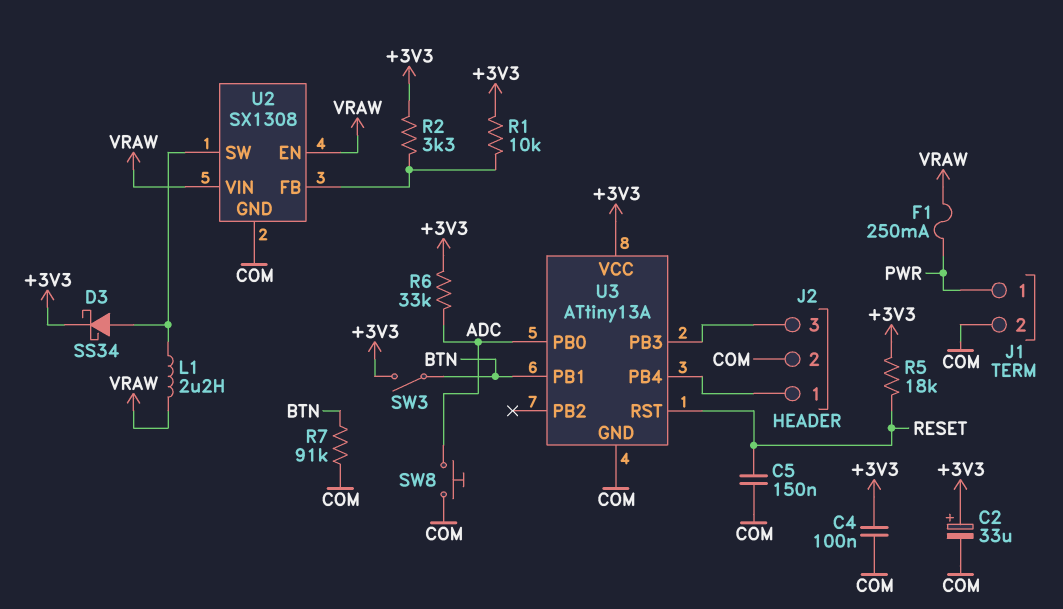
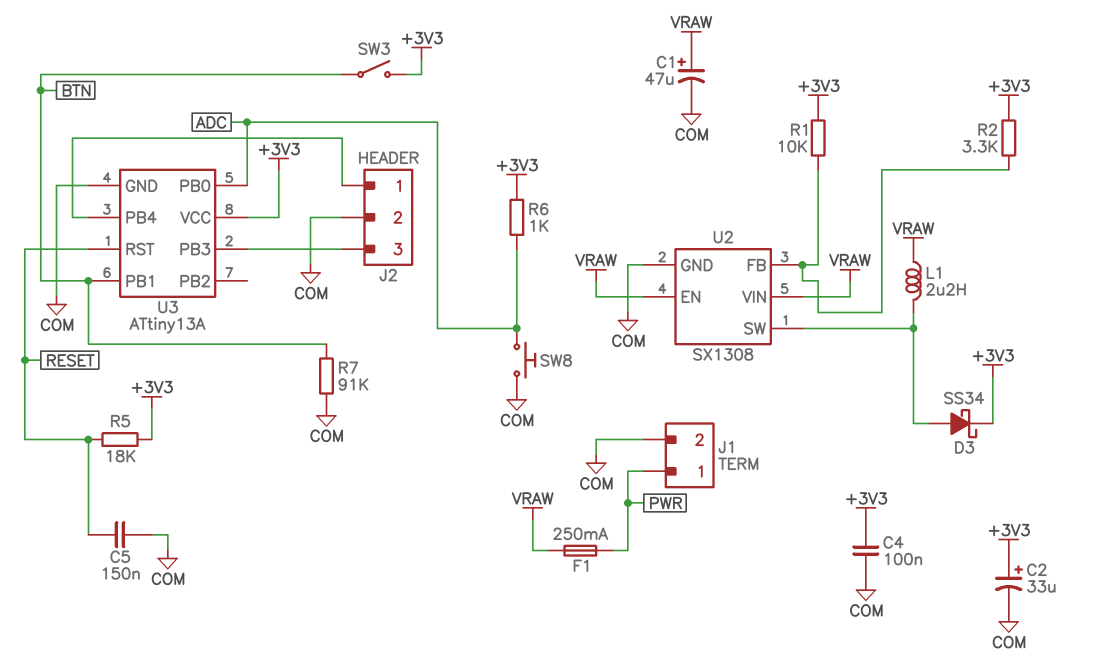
C1: none -> 47uF (plus VRAW, minus COM)
R6: 33k (+3V3, ADC) -> 1k (+3V3, ADC)

